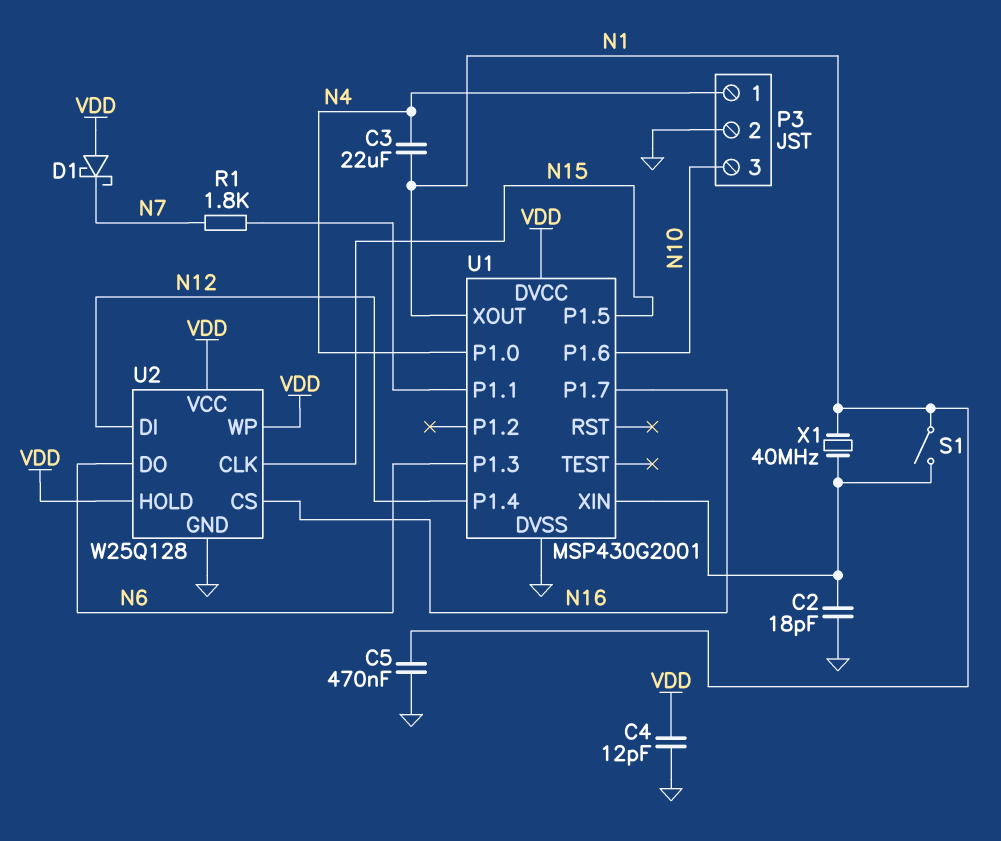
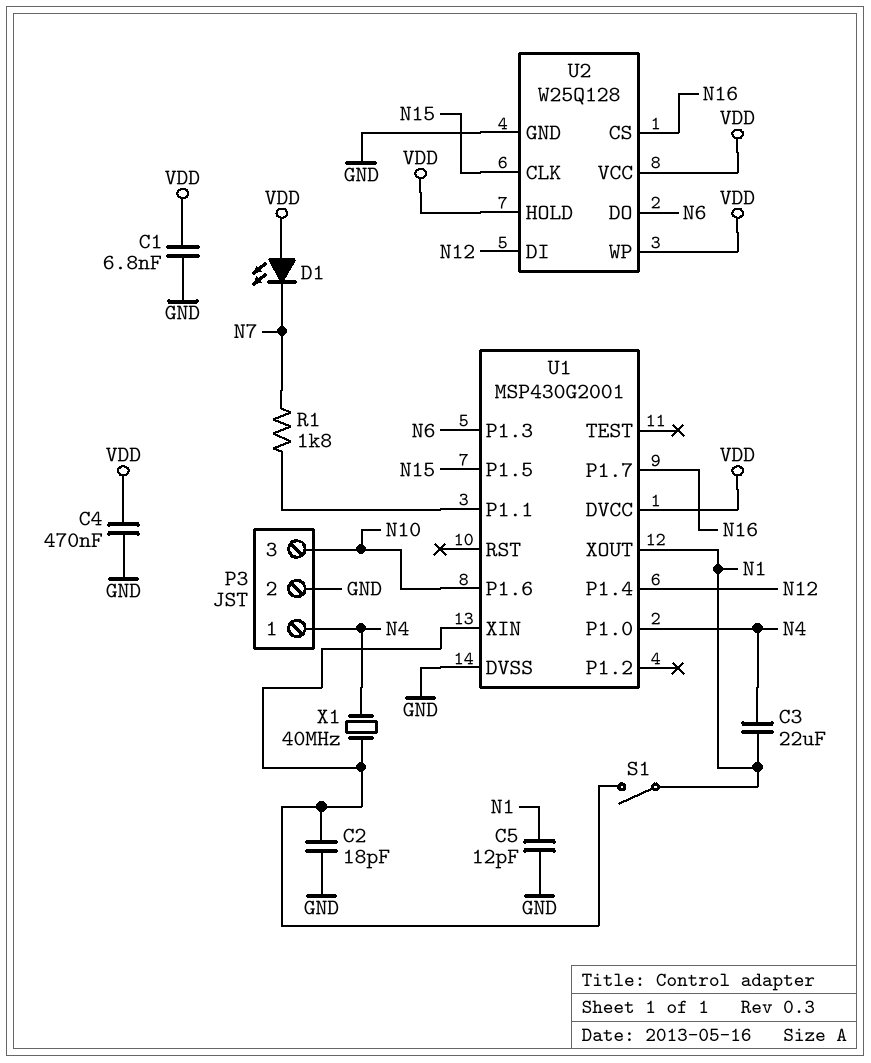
C1: none -> 6.8nF (GND, VDD)
C4: 12pF (GND, VDD) -> 470nF (GND, VDD)
C5: 470nF (GND, N1) -> 12pF (GND, N1)
D1: schottky (A VDD, K N7) -> LED (A VDD, K N7)
X1: 40MHz (N1, U1/XIN) -> 40MHz (N4, U1/XIN)

